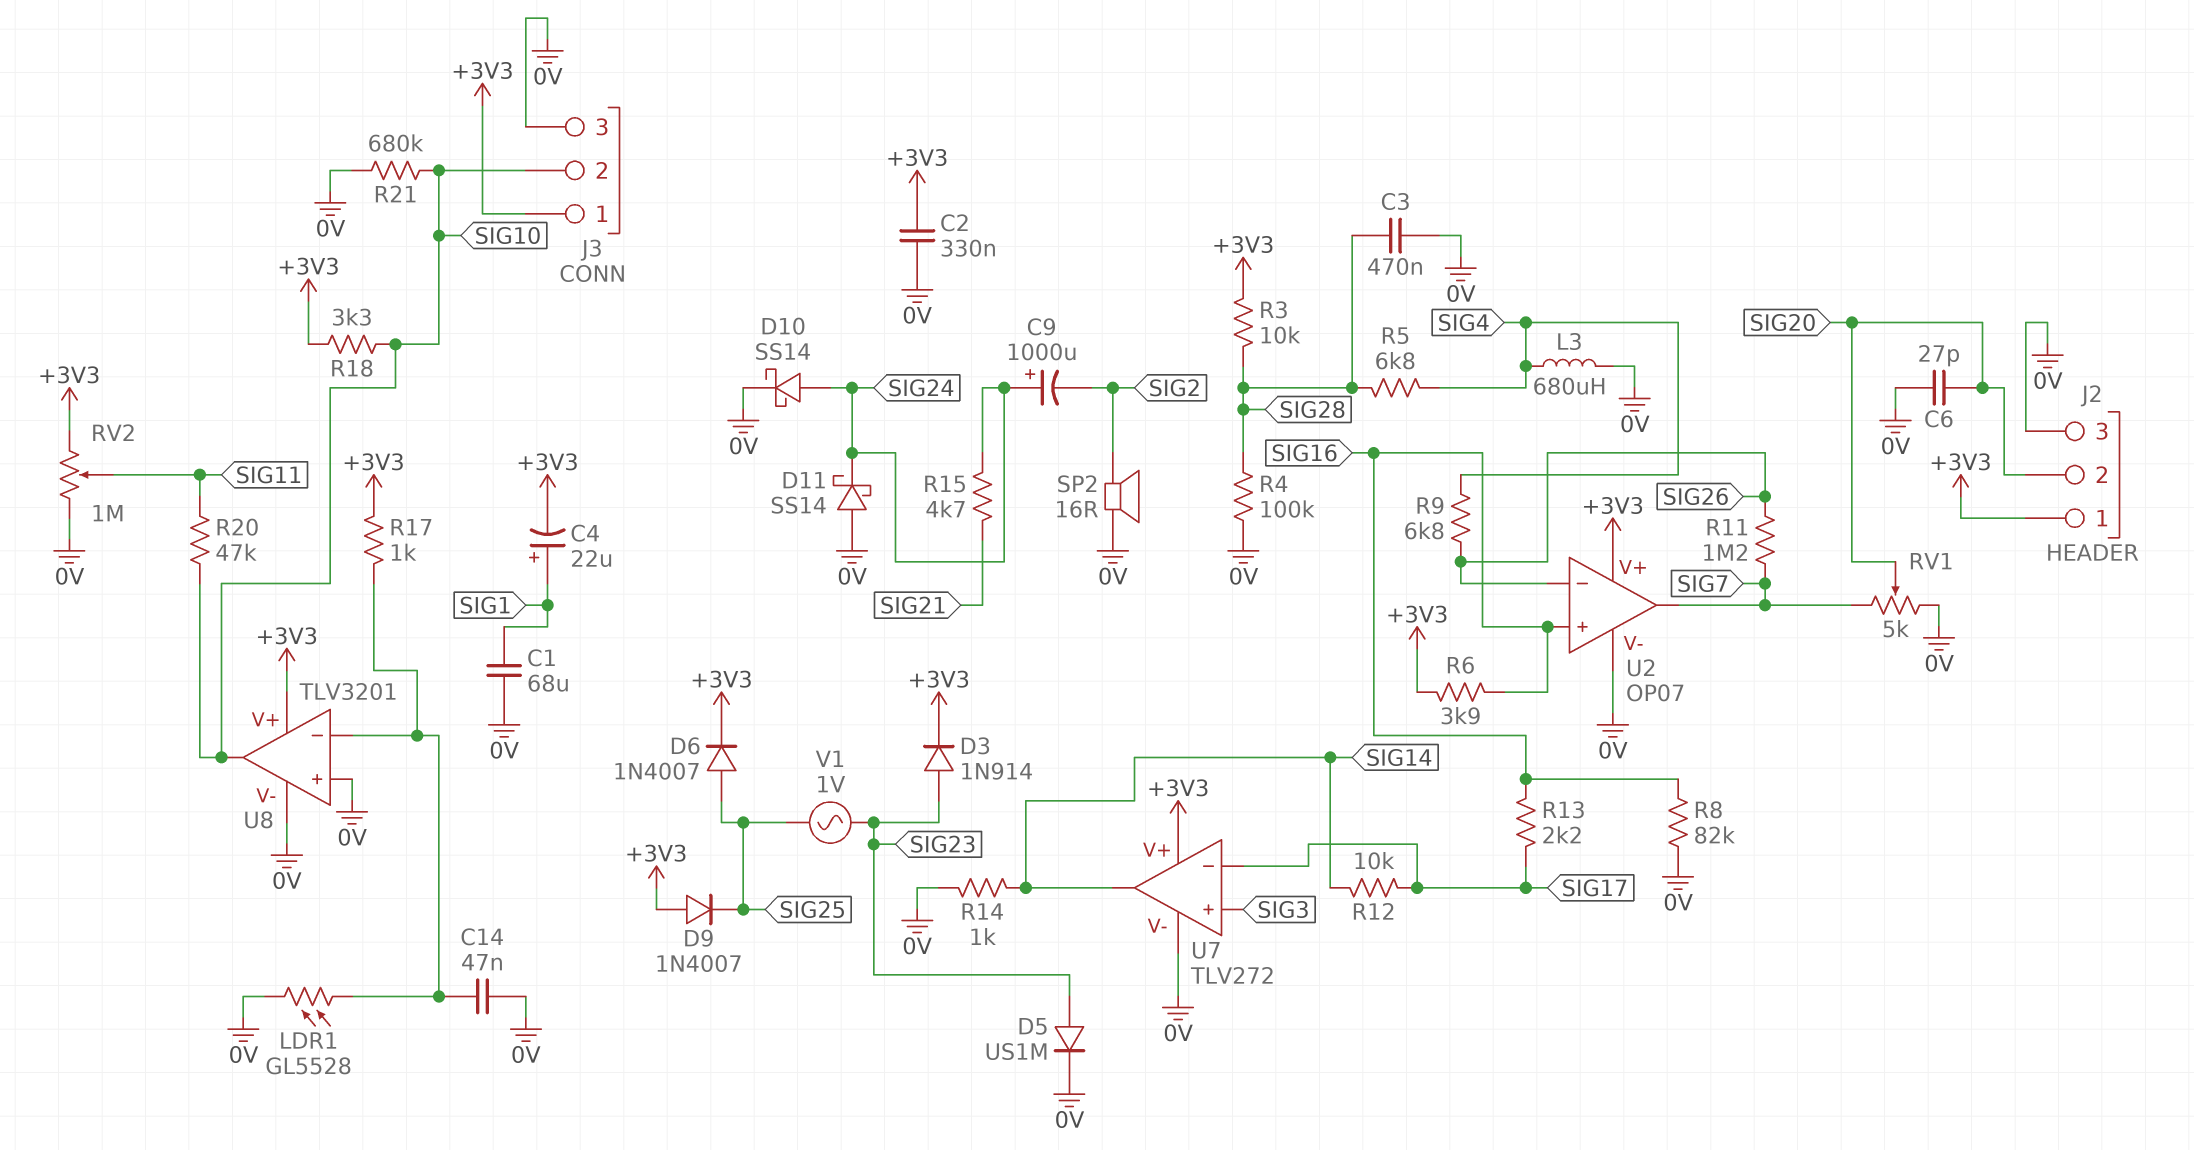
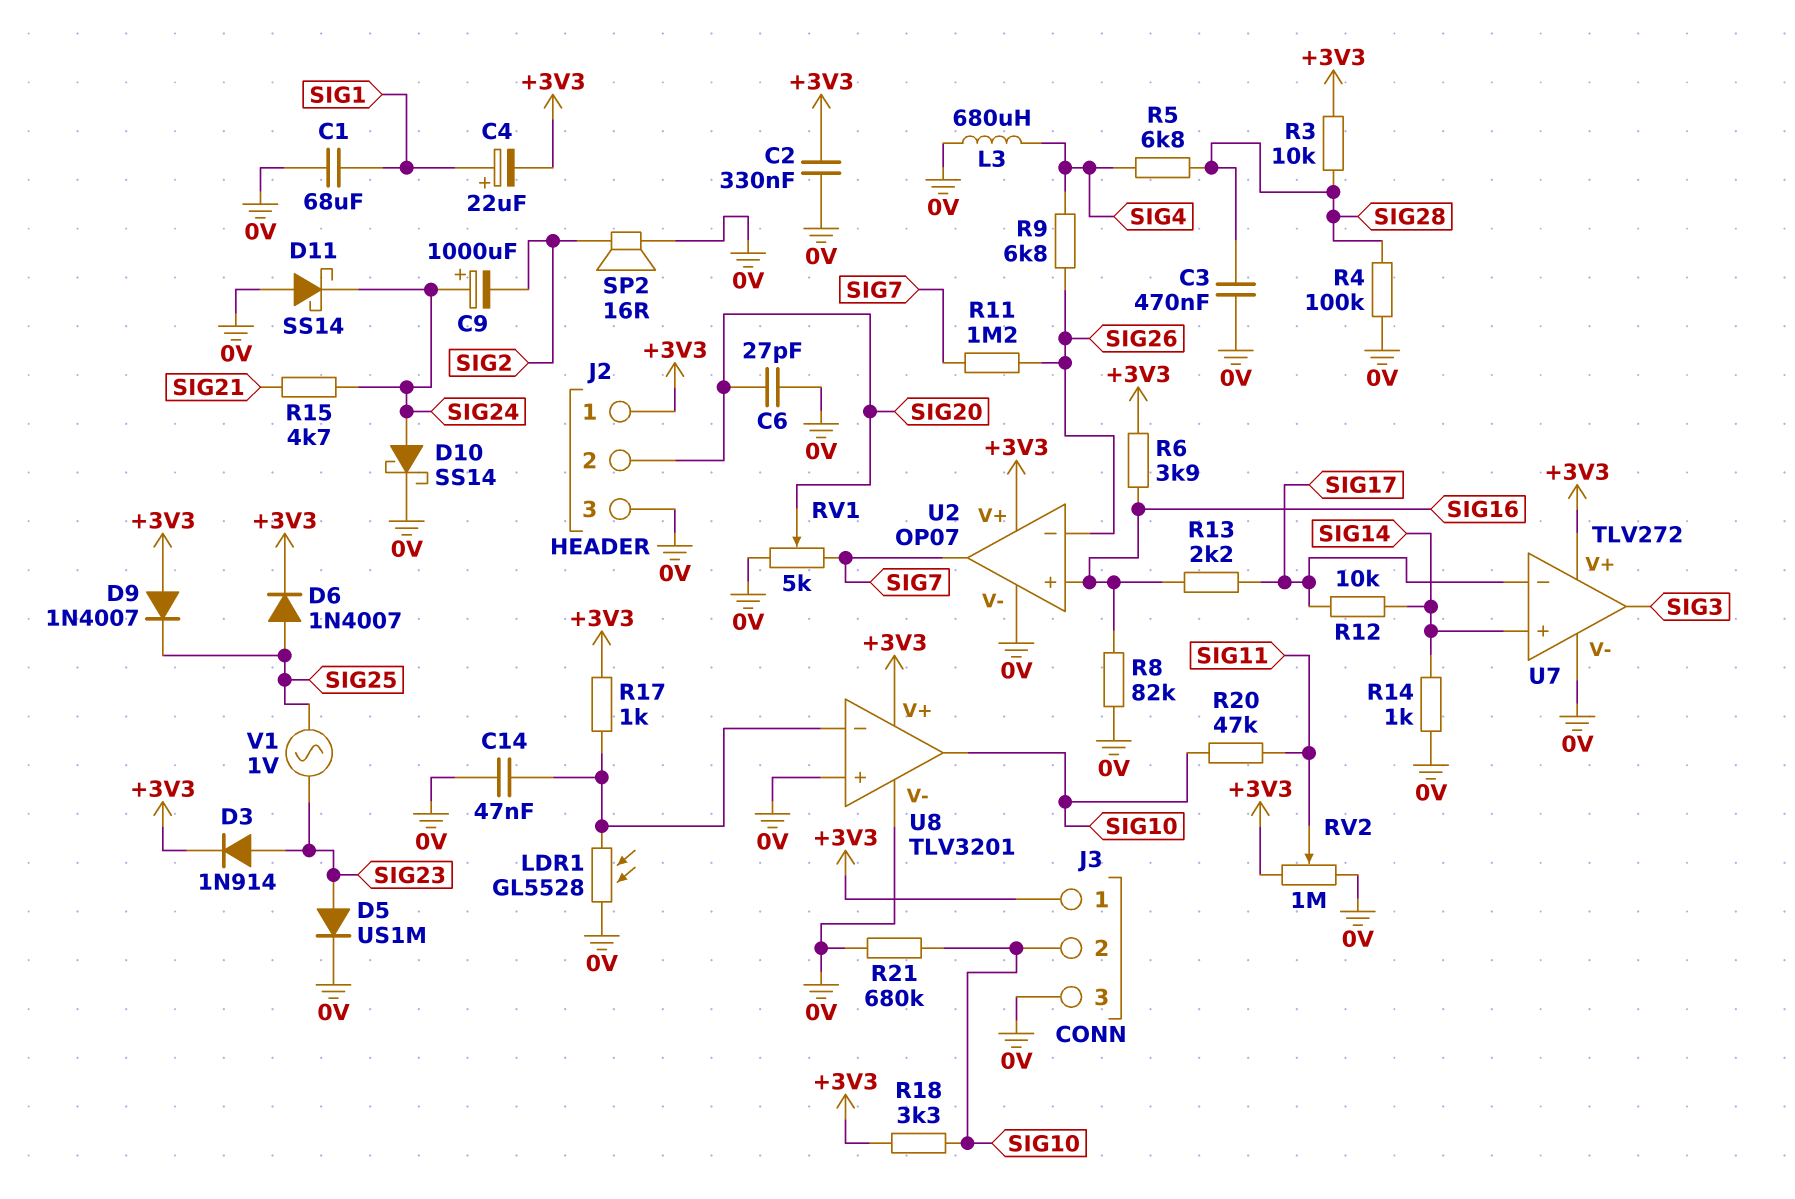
U7 pin in+: SIG3 -> SIG14
U7 pin out: SIG14 -> SIG3

